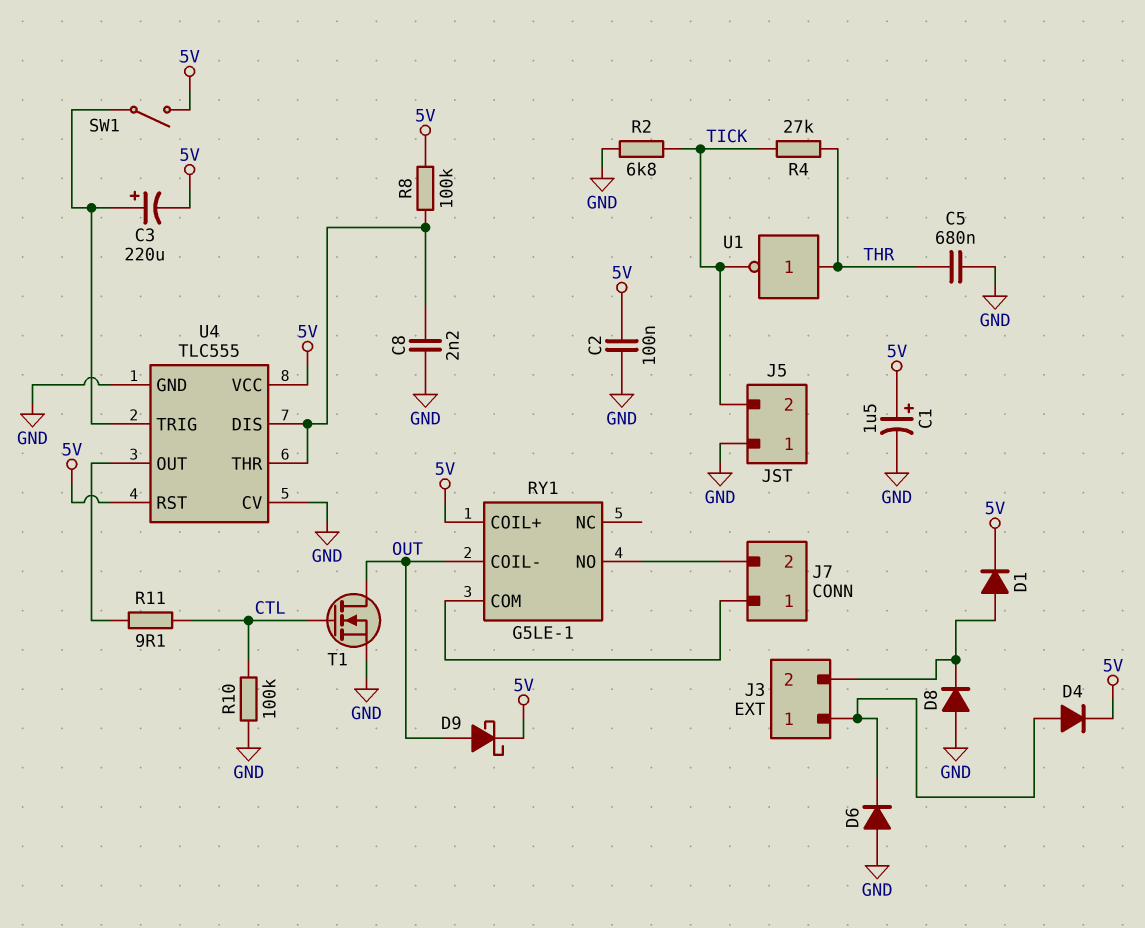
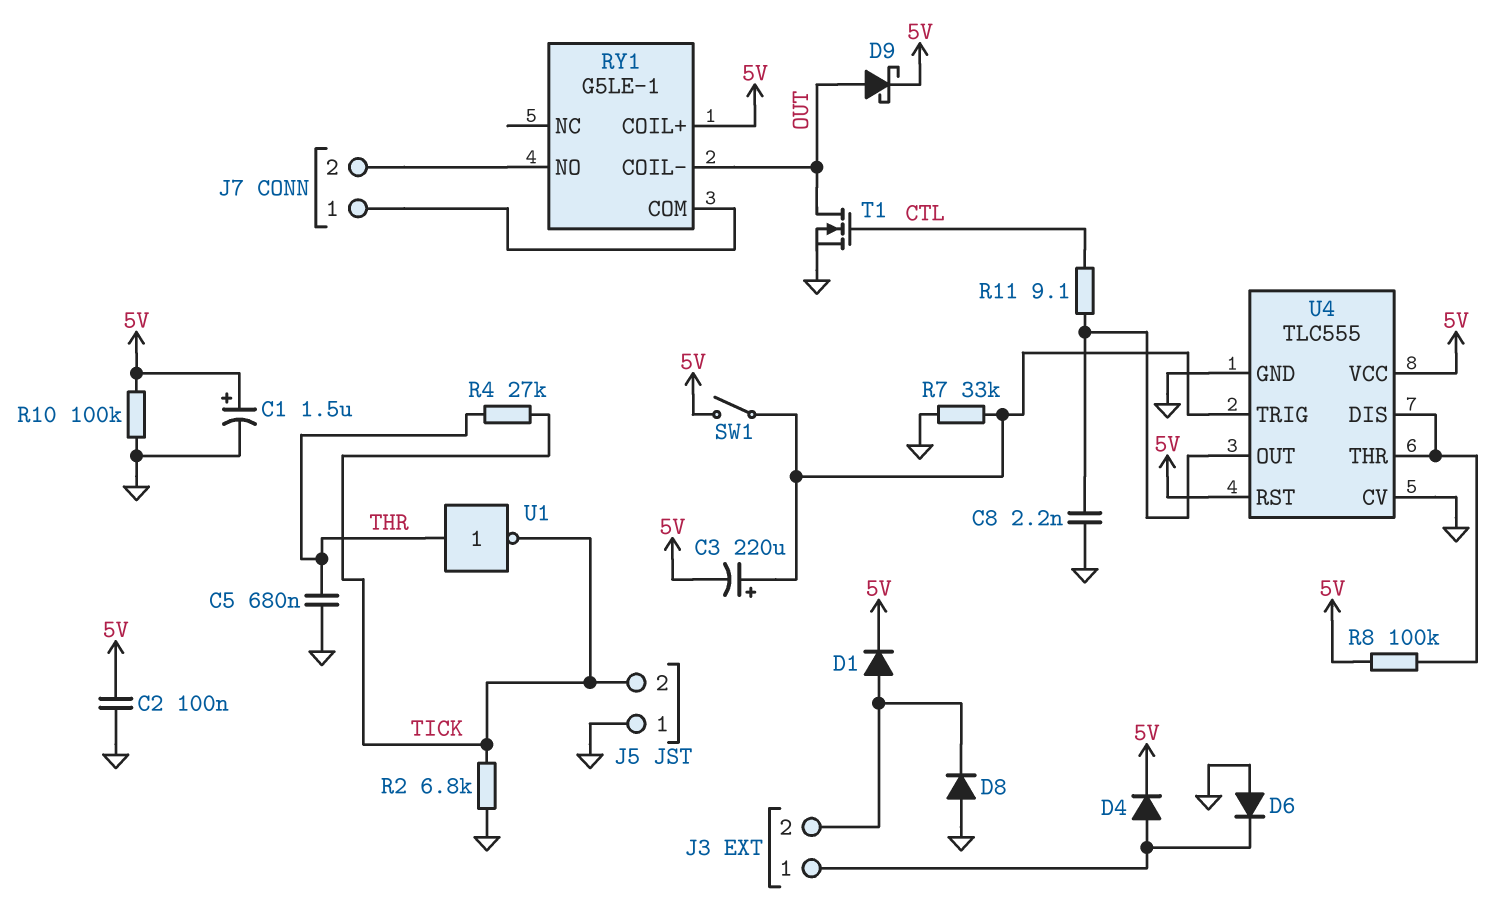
C8: 2.2nF (GND, U4/DIS) -> 2.2nF (GND, U4/OUT)
R7: none -> 33k (GND, U4/TRIG)
R10: 100k (CTL, GND) -> 100k (5V, GND)

